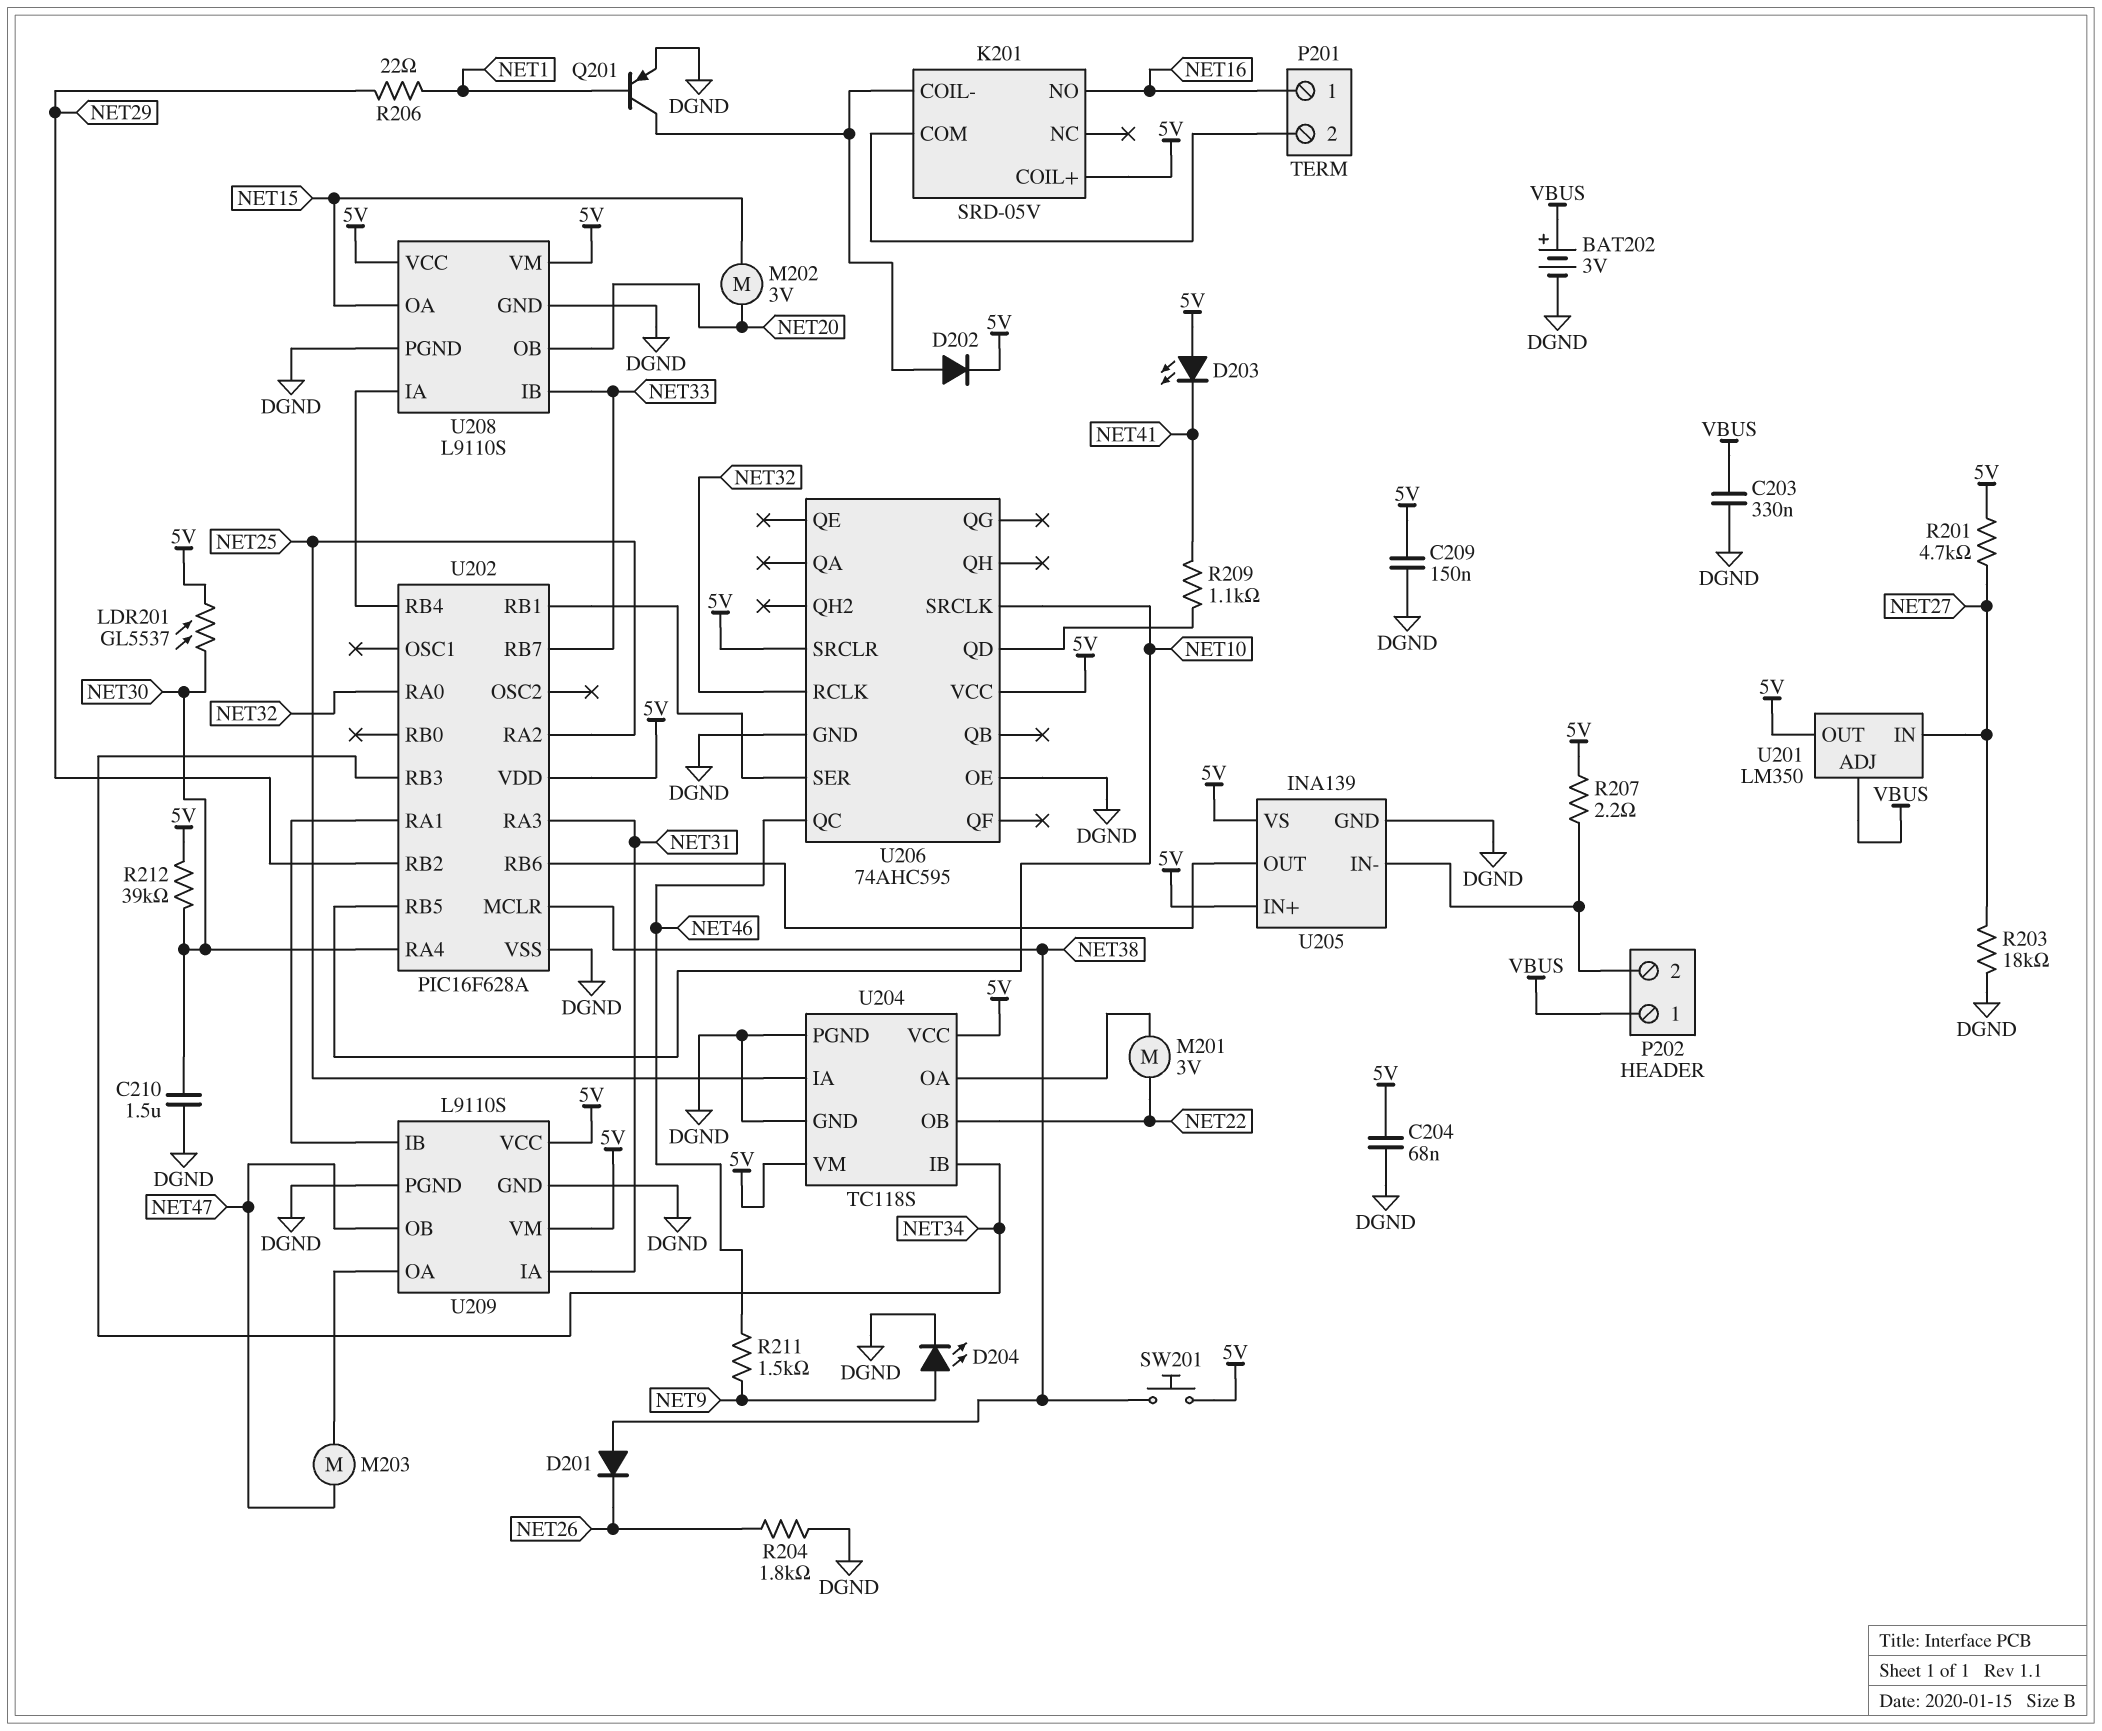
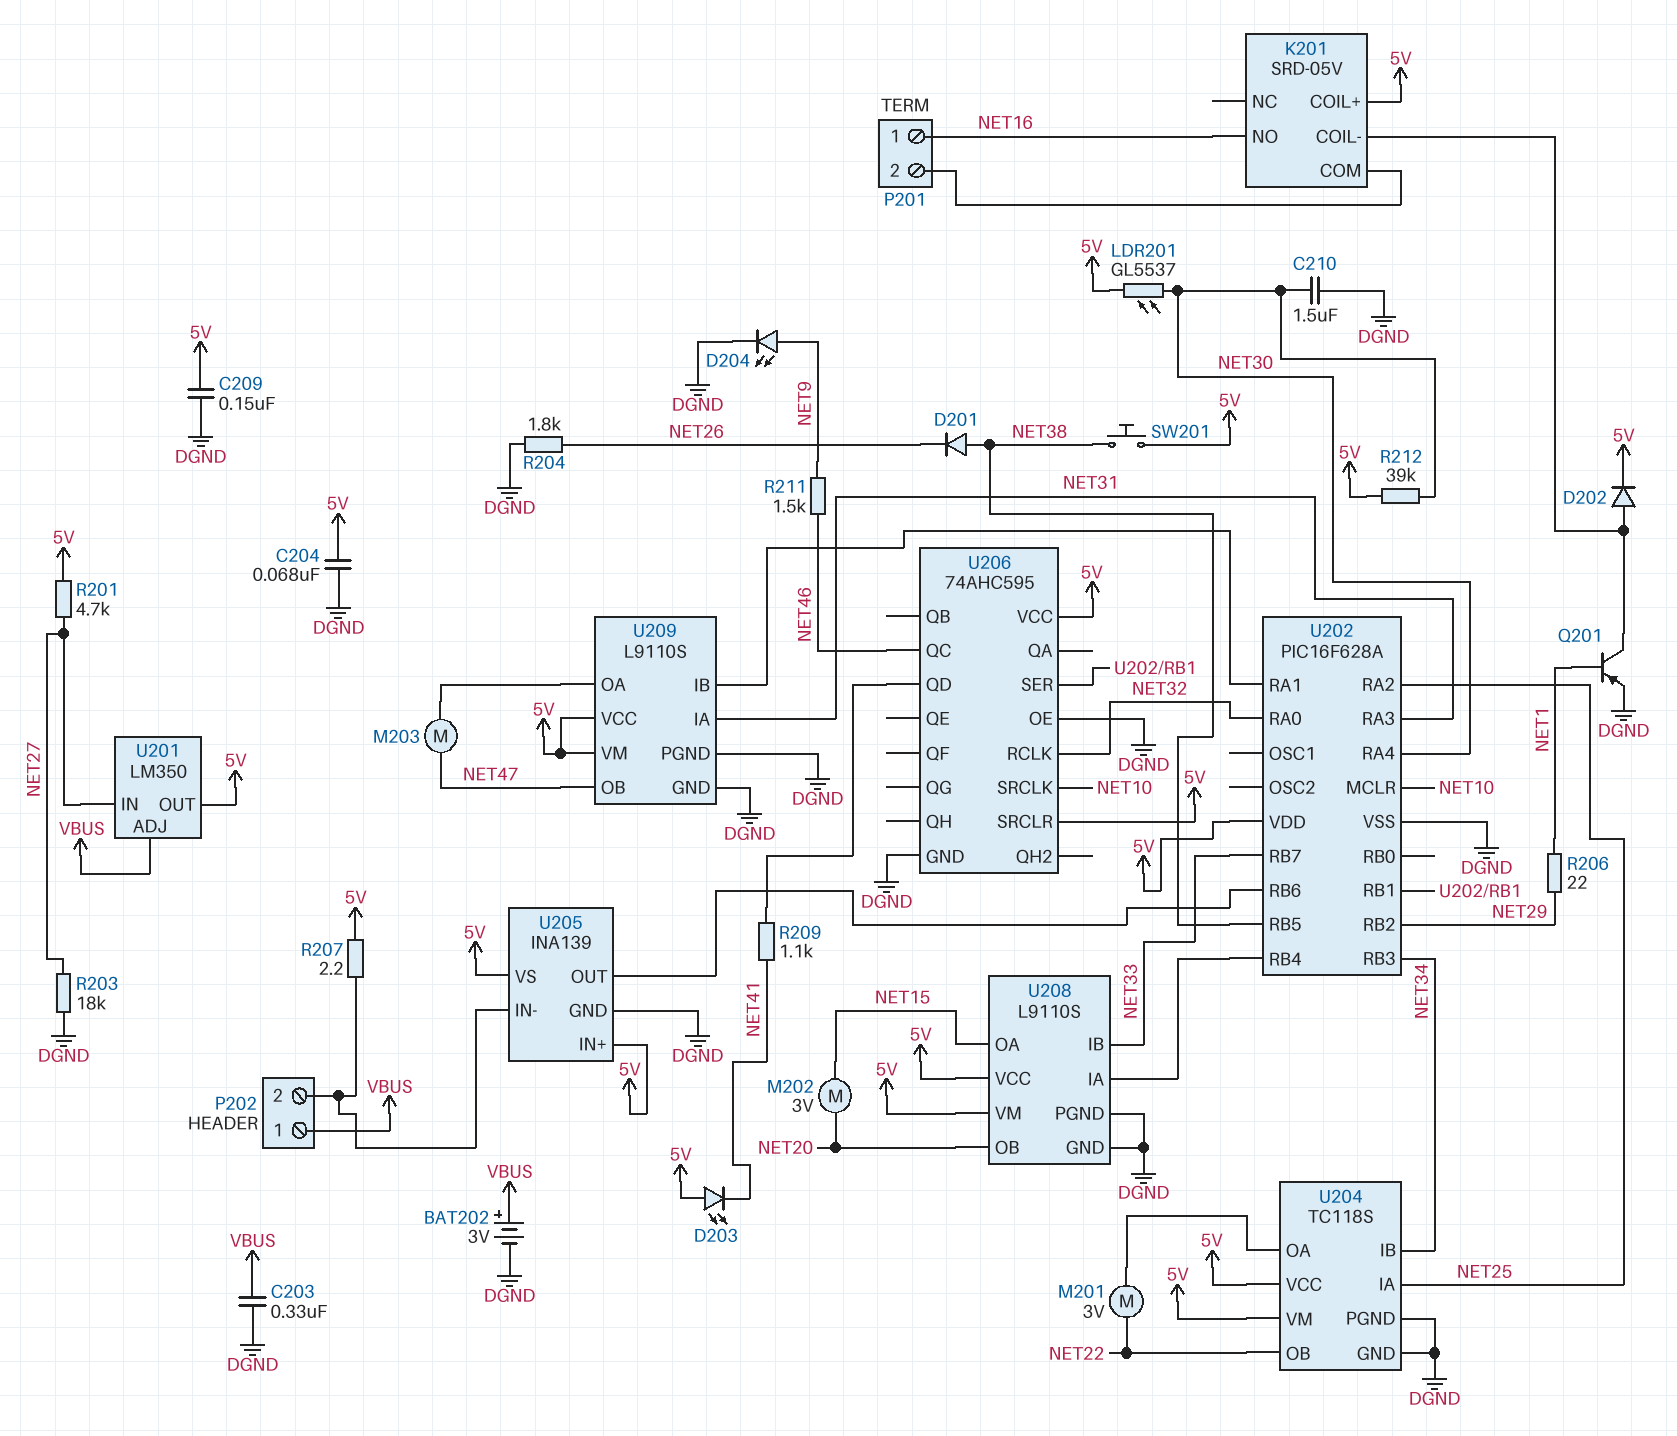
U202 pin MCLR: NET38 -> NET10
U202 pin RB5: NET10 -> NET38

